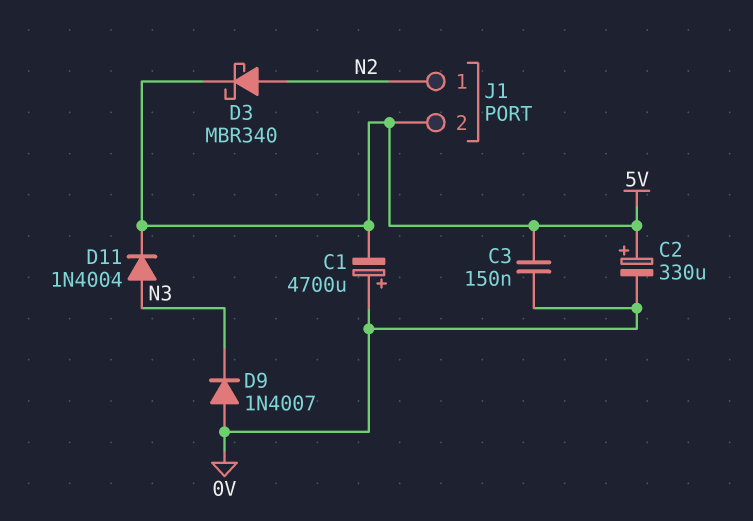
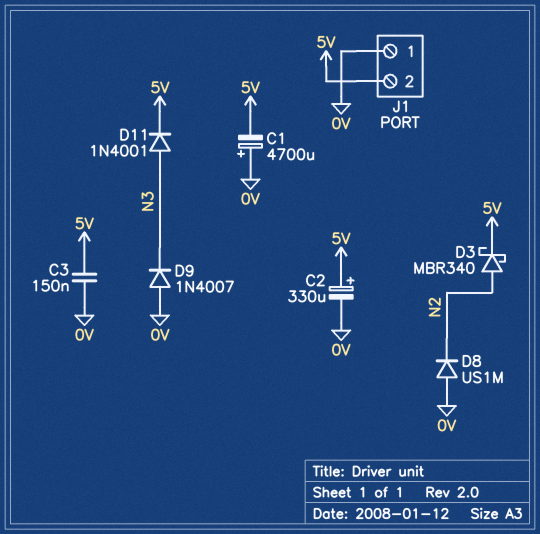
D8: none -> diode US1M (A 0V, K N2)
D11: diode 1N4004 (A N3, K 5V) -> diode 1N4001 (A N3, K 5V)
J1 pin 1: N2 -> 0V

